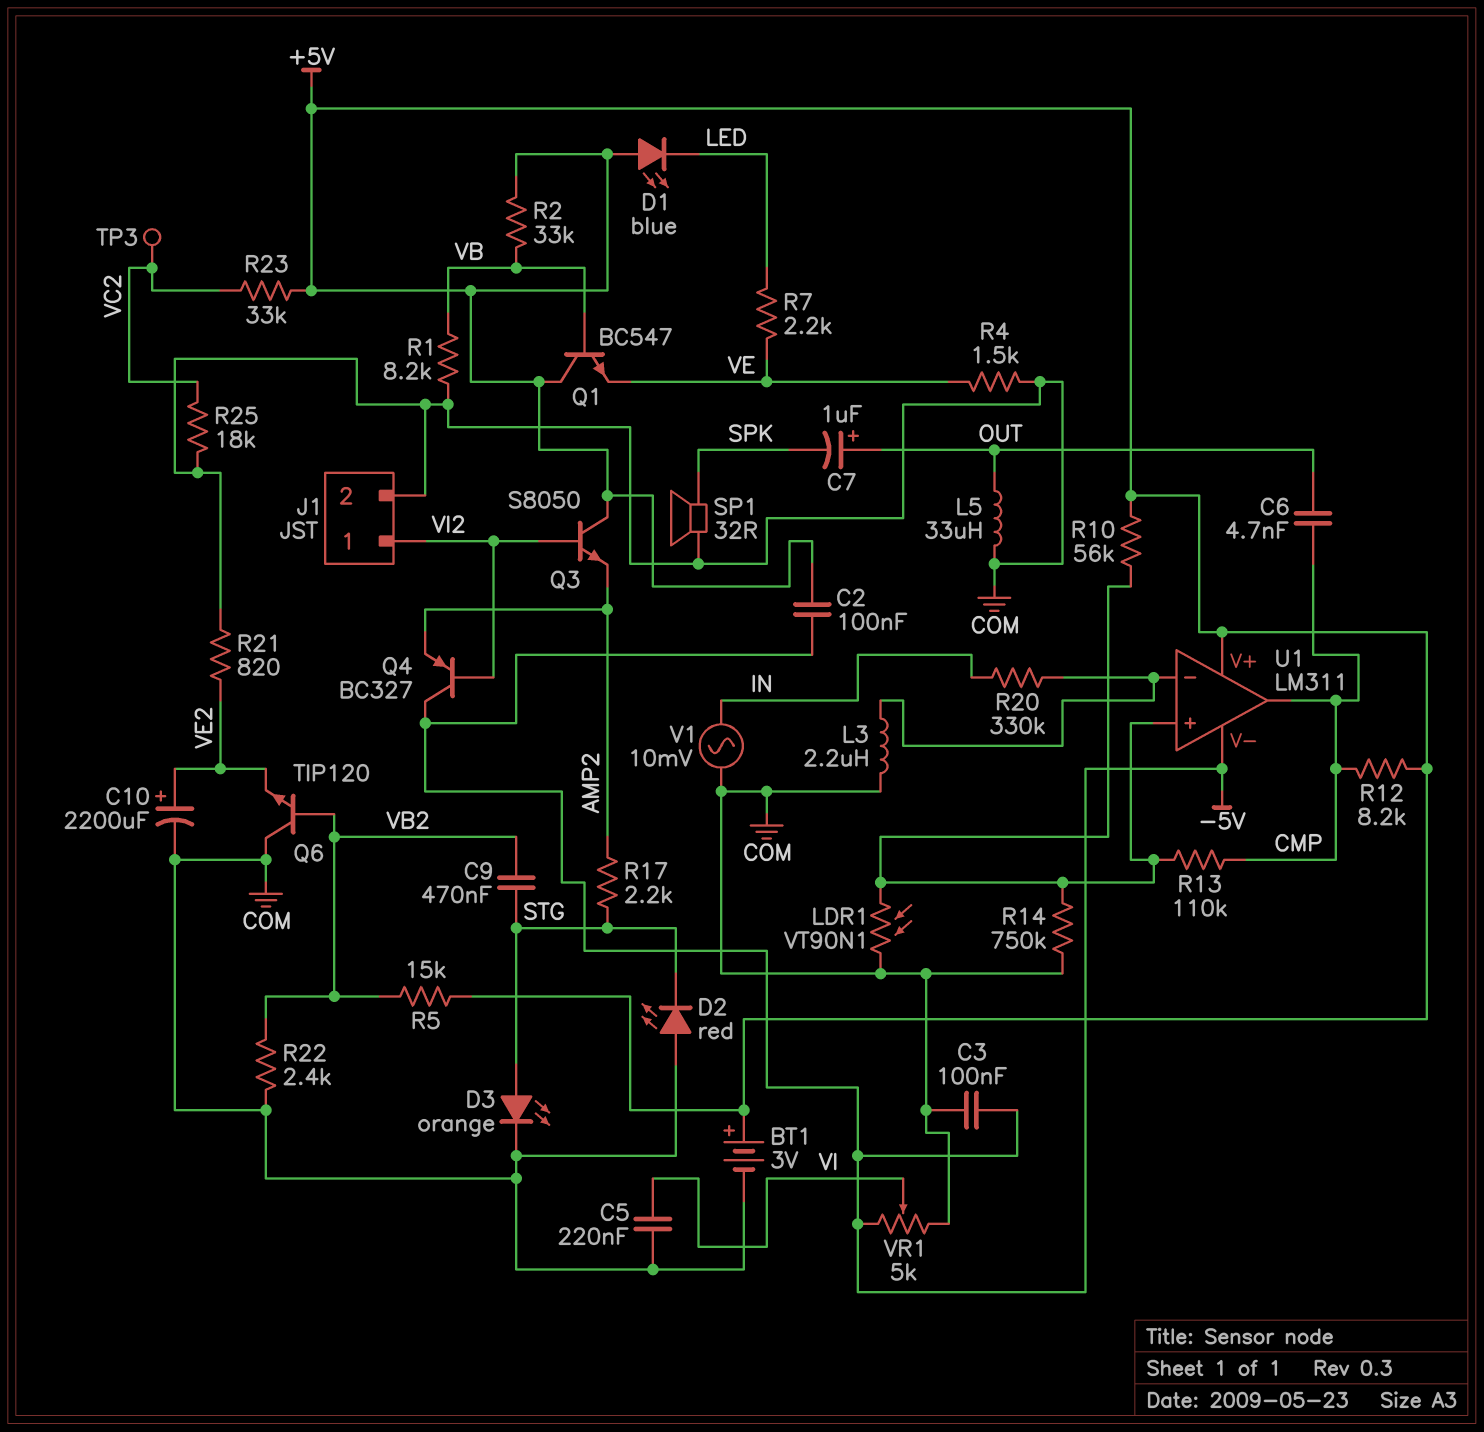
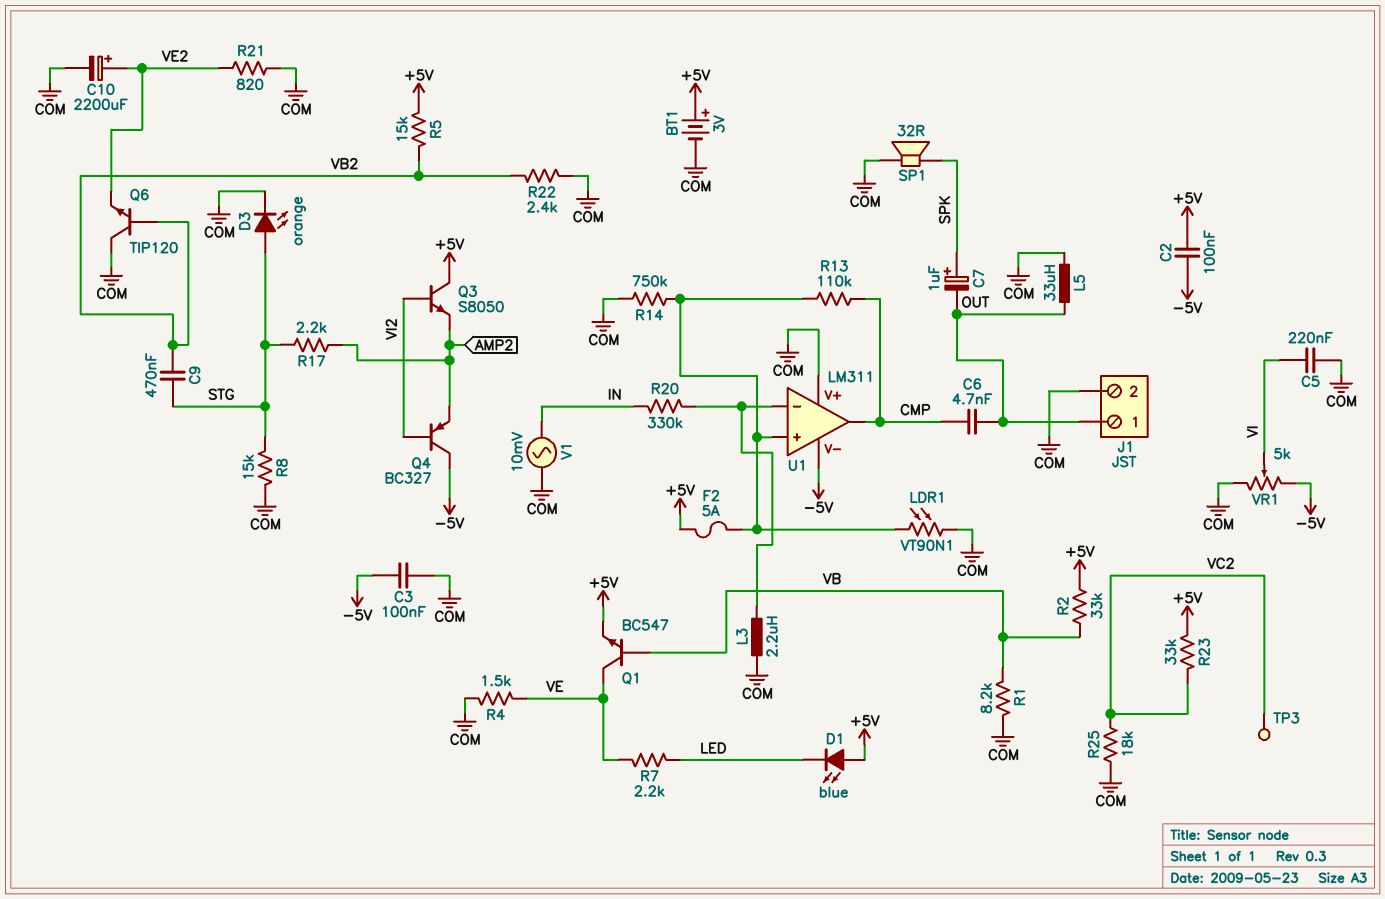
C7: 1uF (plus OUT, minus SPK) -> 1uF (plus SPK, minus OUT)
D2: LED red (A COM, K STG) -> none
F2: none -> 5A (+5V, U1/in+)
J1 pin 1: VI2 -> OUT
Q1: NPN BC547 (B VB, C +5V, E VE) -> NPN BC547 (B VB, C VE, E +5V)
R8: none -> 15k (COM, STG)
R10: 56k (+5V, U1/in+) -> none
R12: 8.2k (+5V, CMP) -> none
U1 pin V+: +5V -> COM

